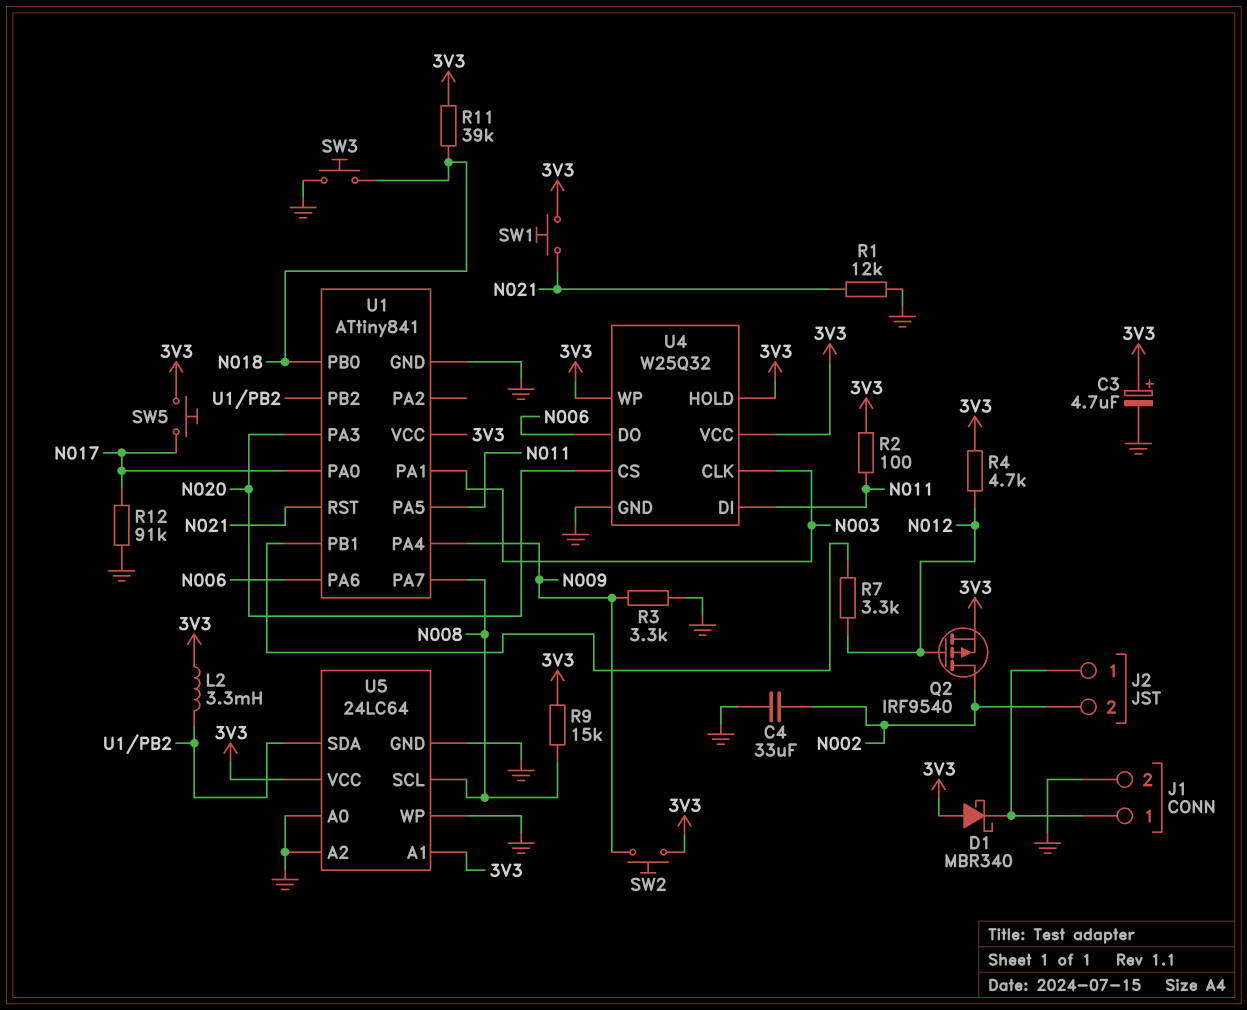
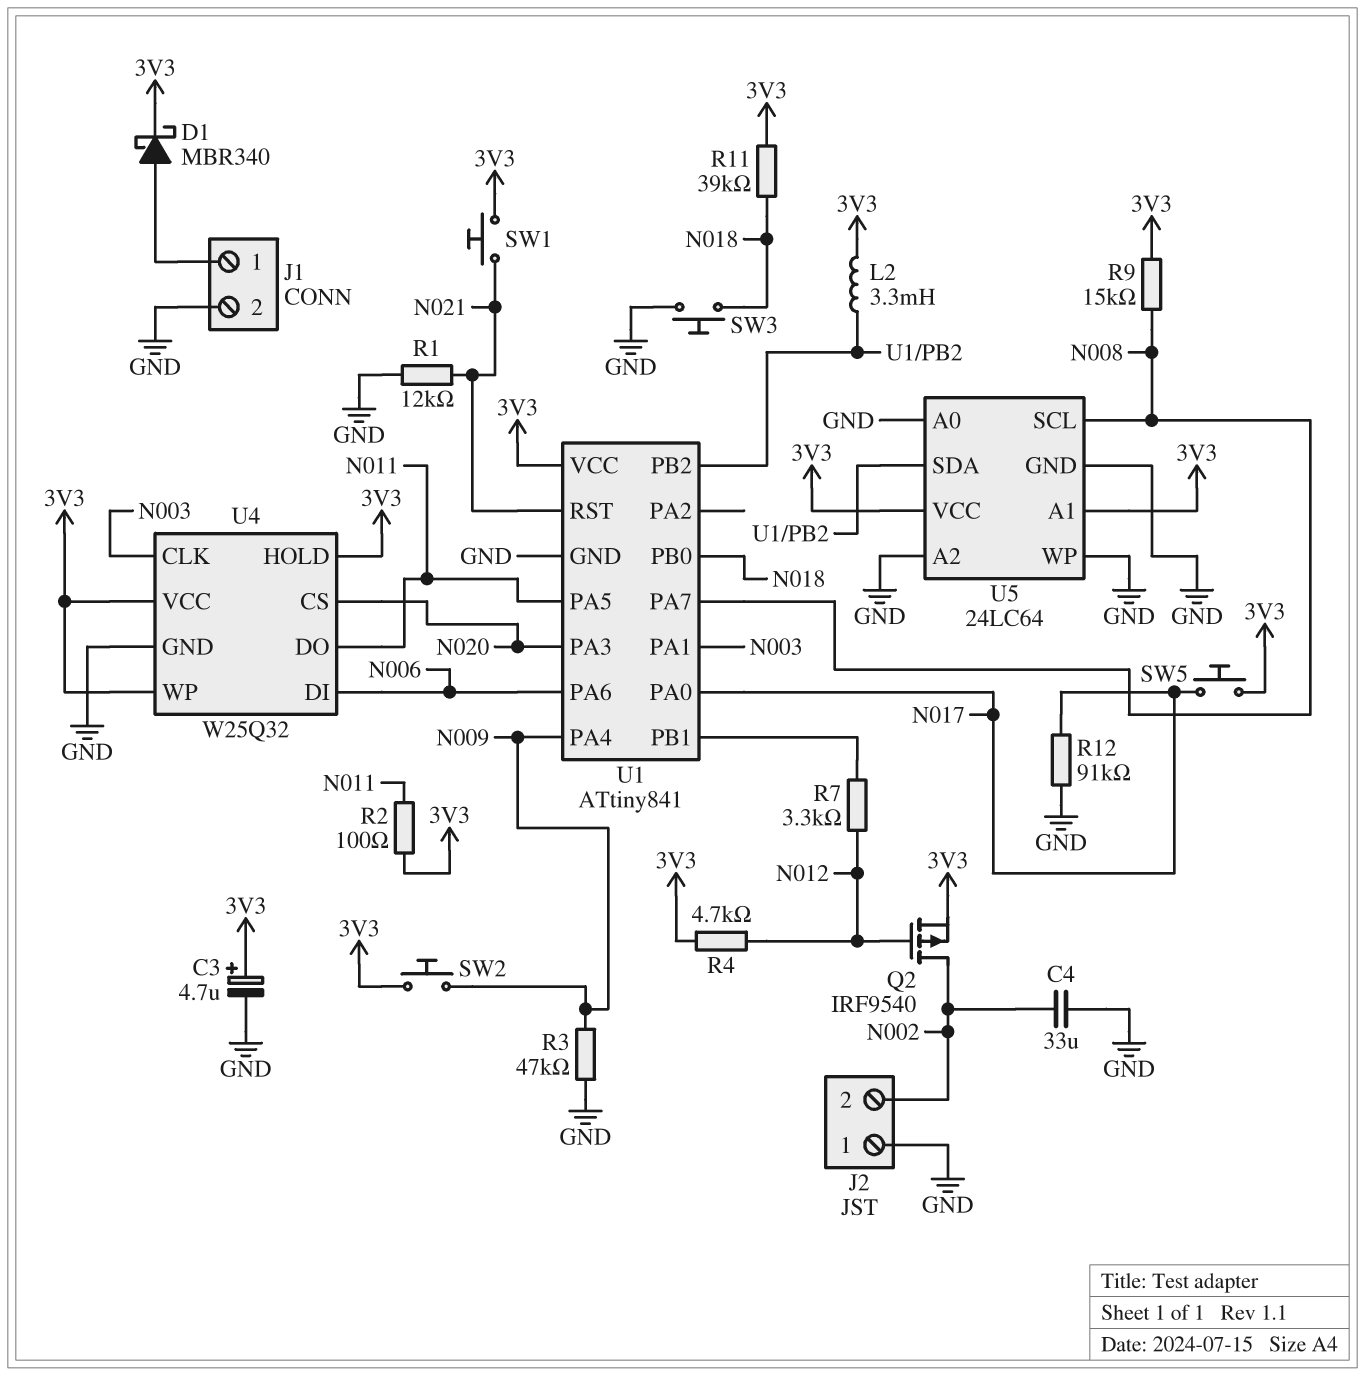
D1: schottky MBR340 (A 3V3, K J1/1) -> schottky MBR340 (A J1/1, K 3V3)
J2 pin 1: J1/1 -> GND
R3: 3.3k (GND, N009) -> 47k (GND, N009)
U4 pin DI: N011 -> N006
U4 pin DO: N006 -> N011

